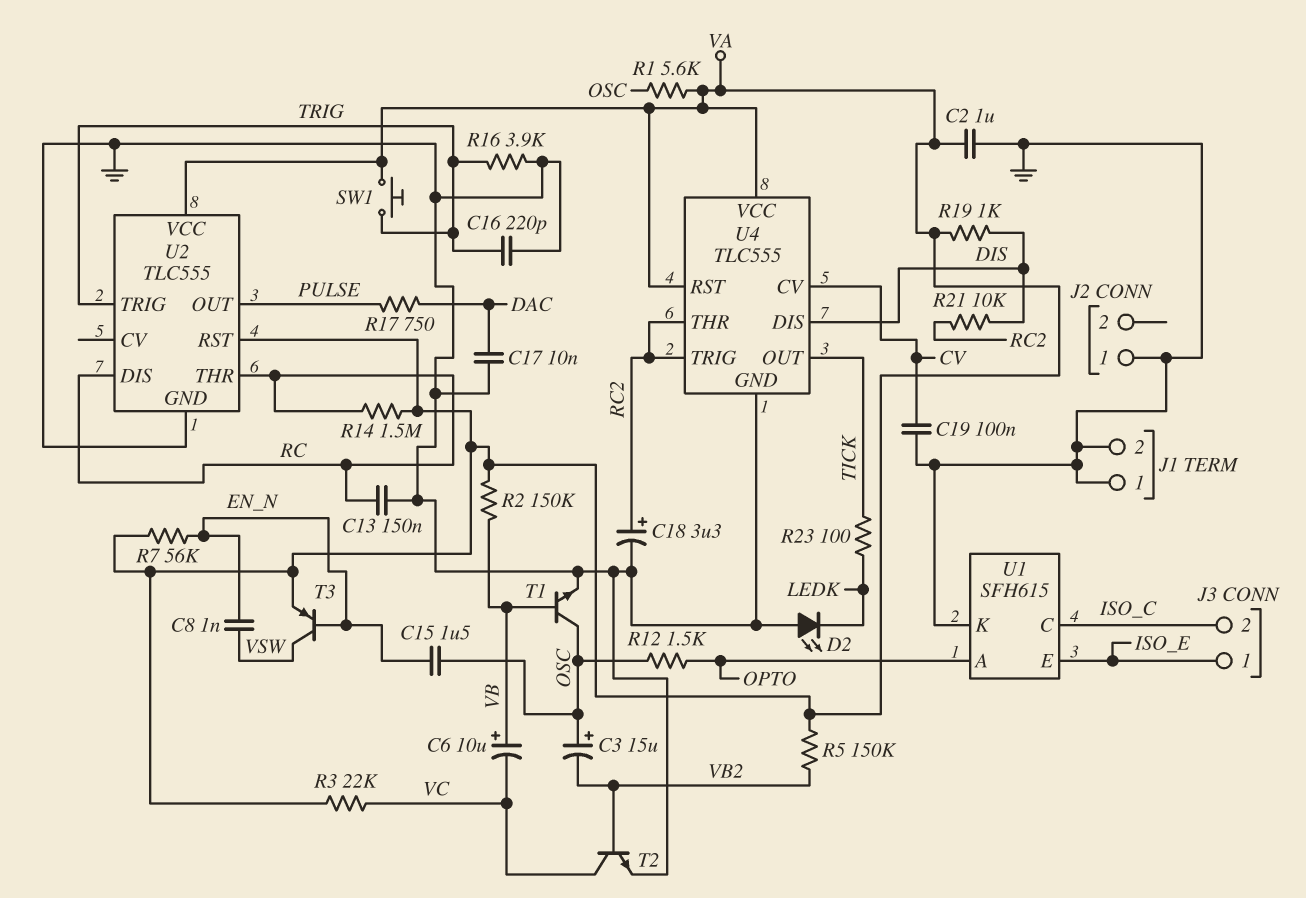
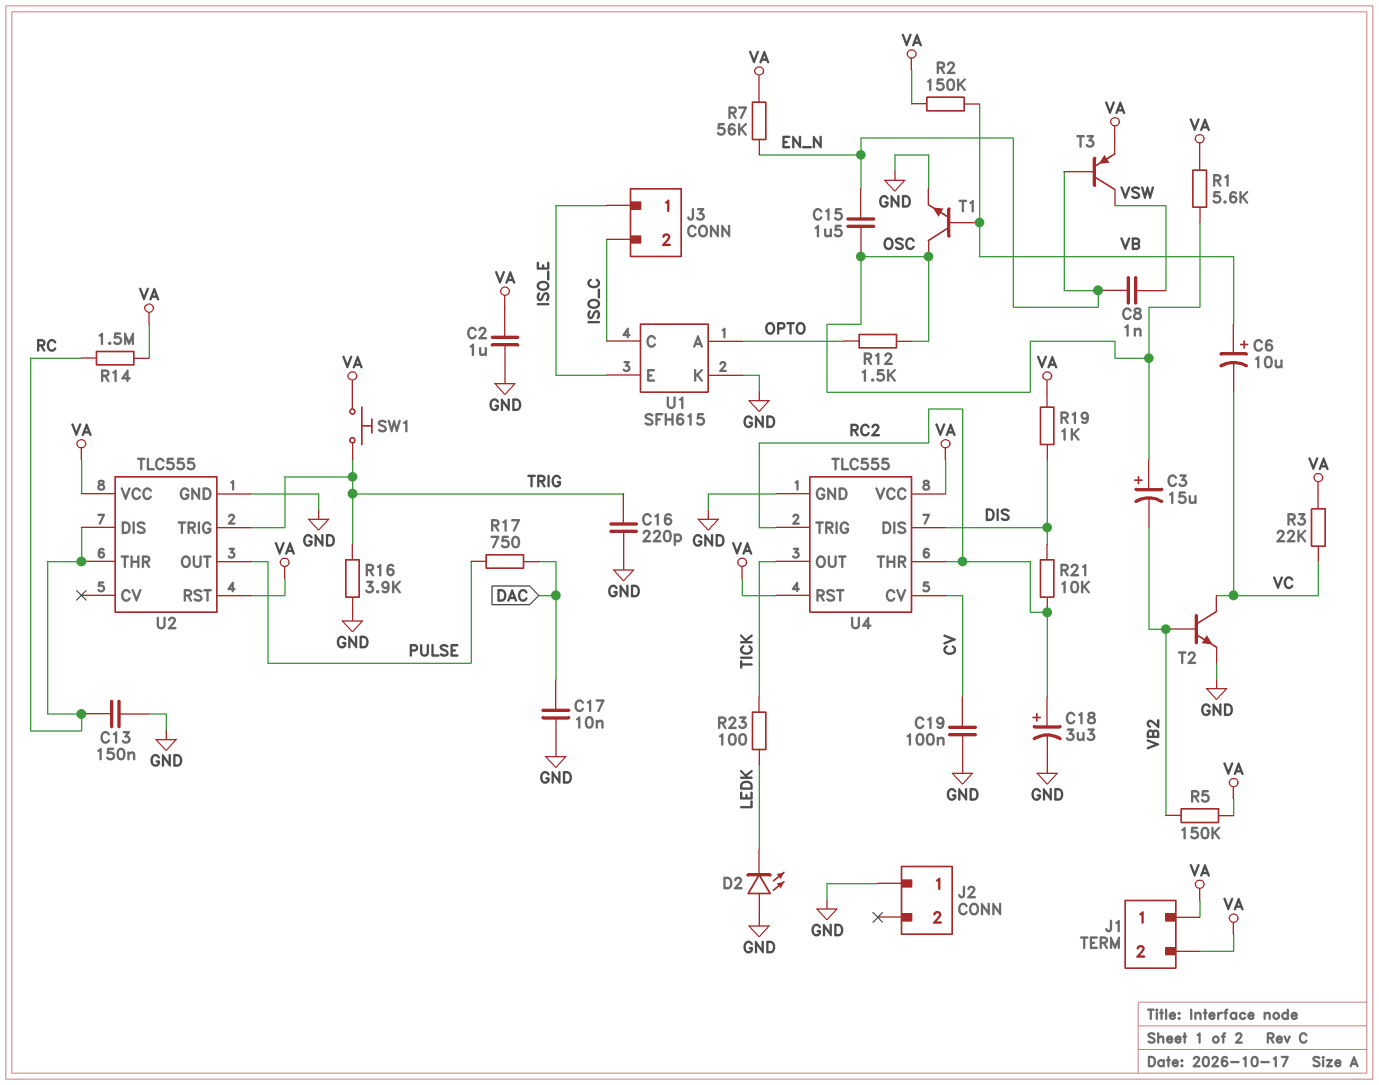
J1 pin 1: GND -> VA
J1 pin 2: GND -> VA

